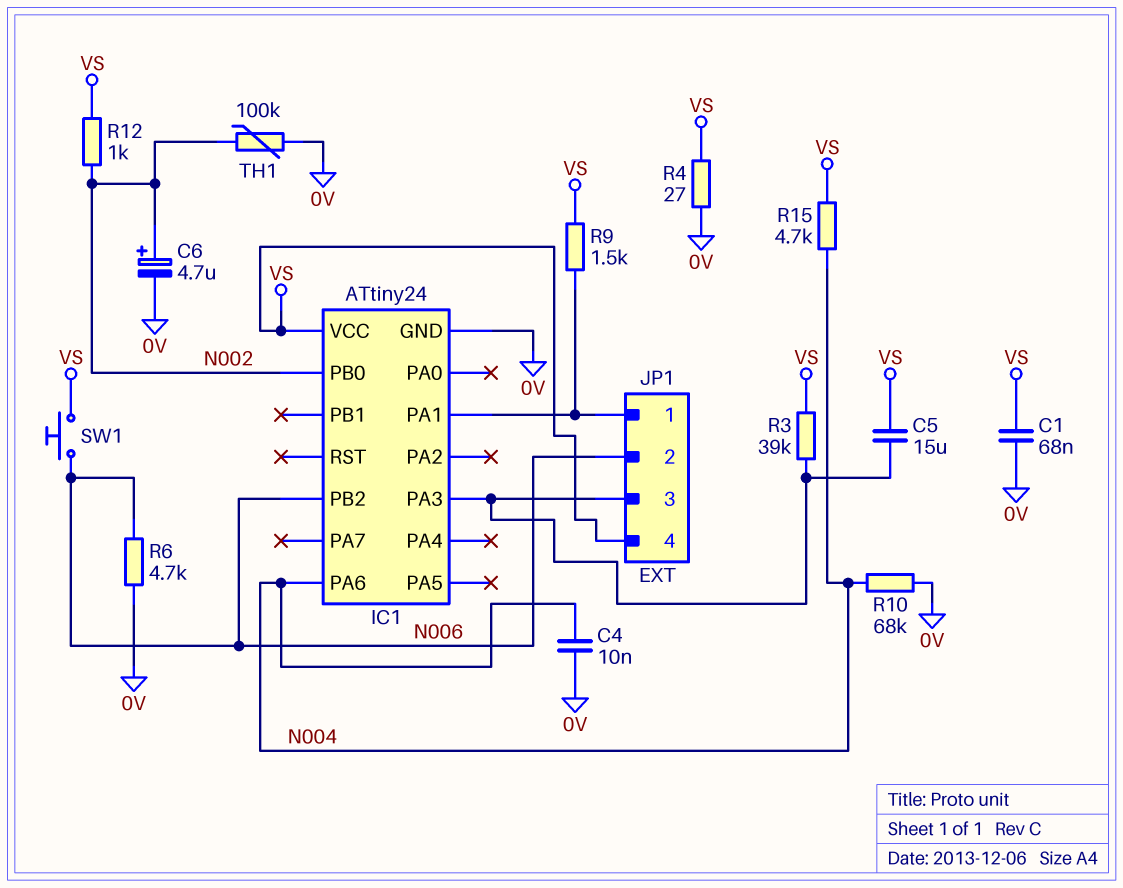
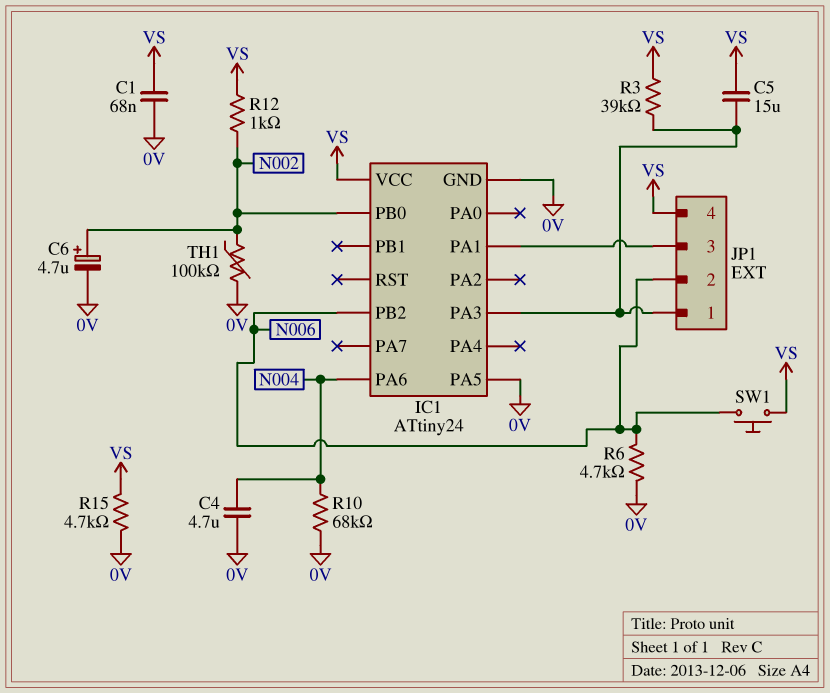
C4: 10nF (0V, N004) -> 4.7uF (0V, N004)
IC1 pin PA5: none -> 0V
JP1 pin 1: IC1/PA1 -> IC1/PA3
JP1 pin 3: IC1/PA3 -> IC1/PA1
R4: 27 (0V, VS) -> none
R9: 1.5k (IC1/PA1, VS) -> none
R15: 4.7k (N004, VS) -> 4.7k (0V, VS)

